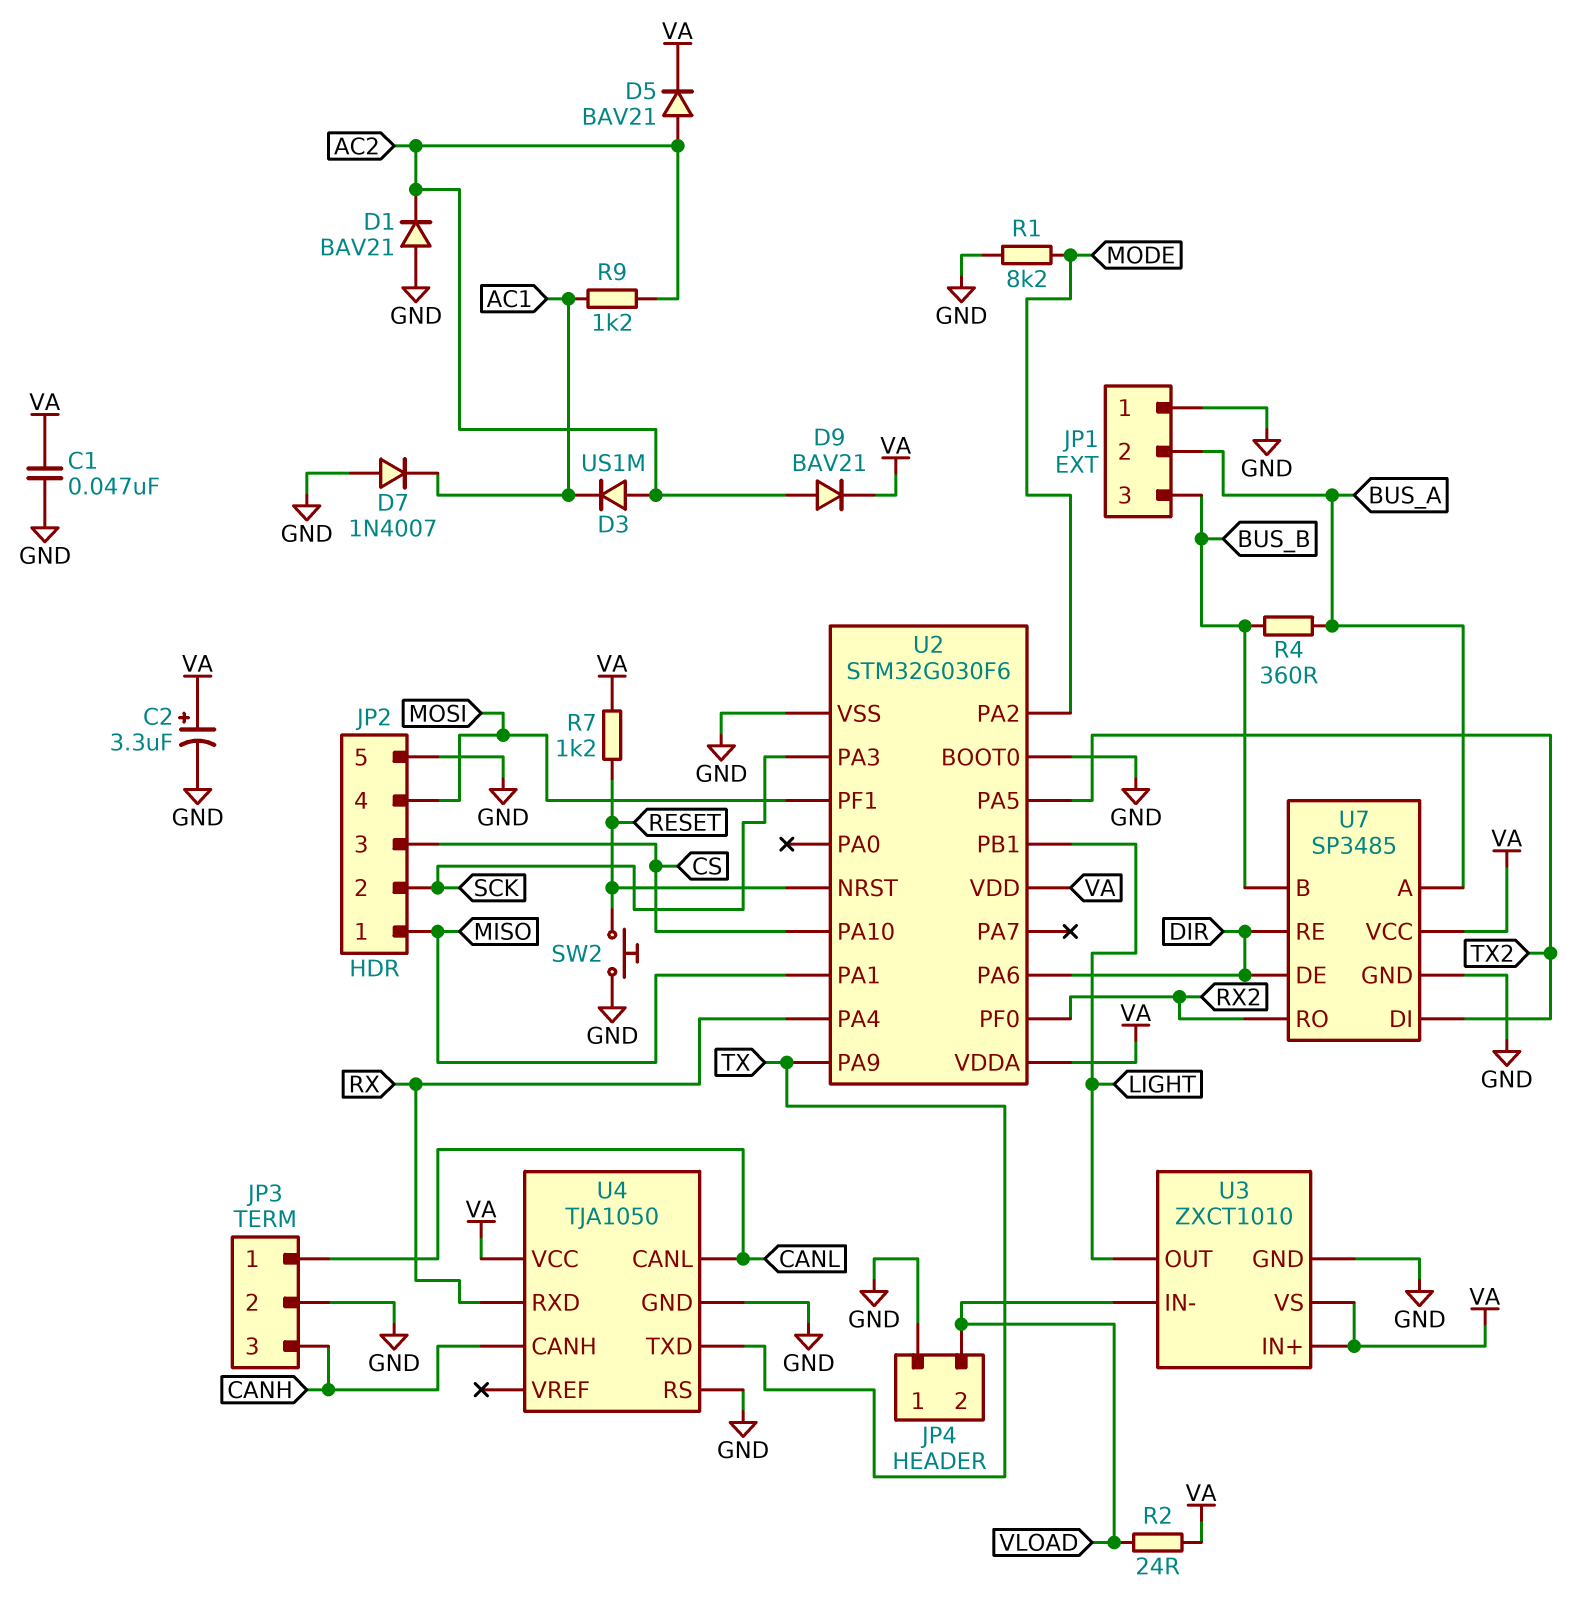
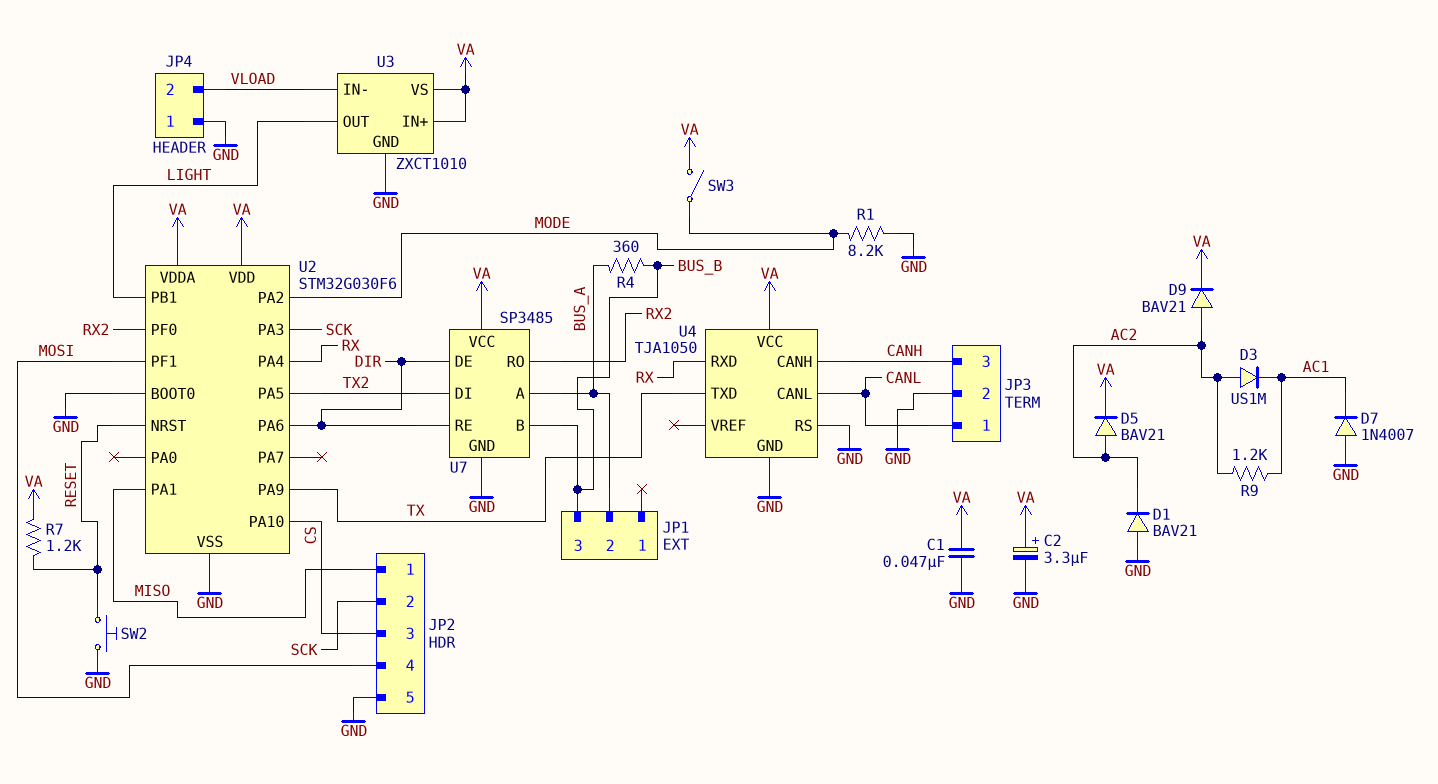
JP1 pin 1: GND -> none
R2: 24 (VA, VLOAD) -> none
SW3: none -> switch (MODE, VA)

